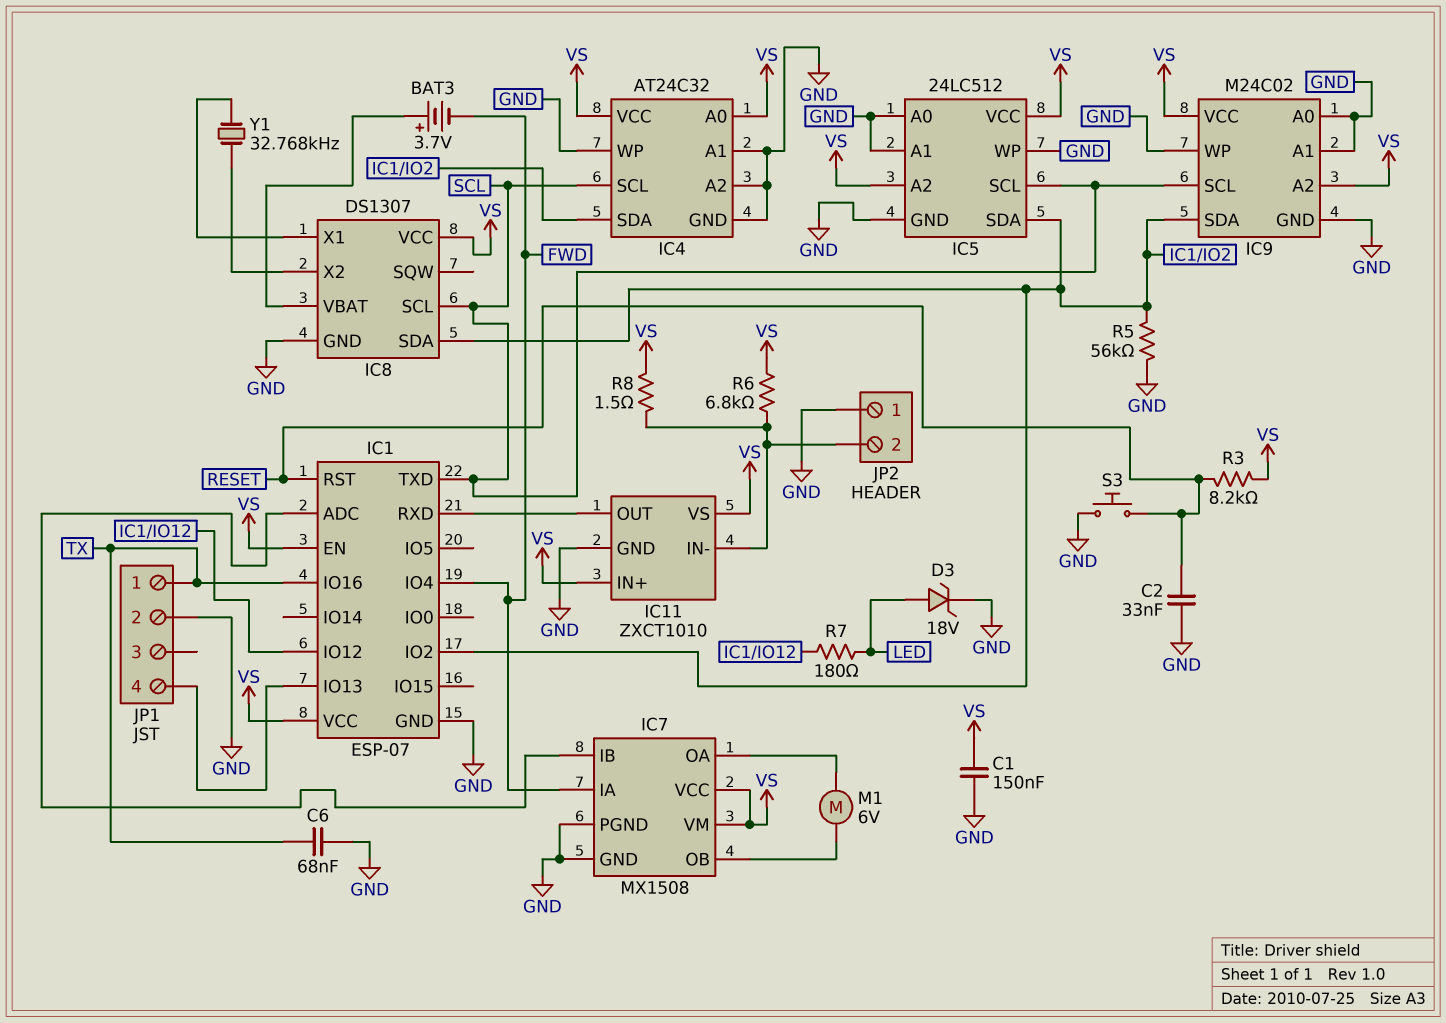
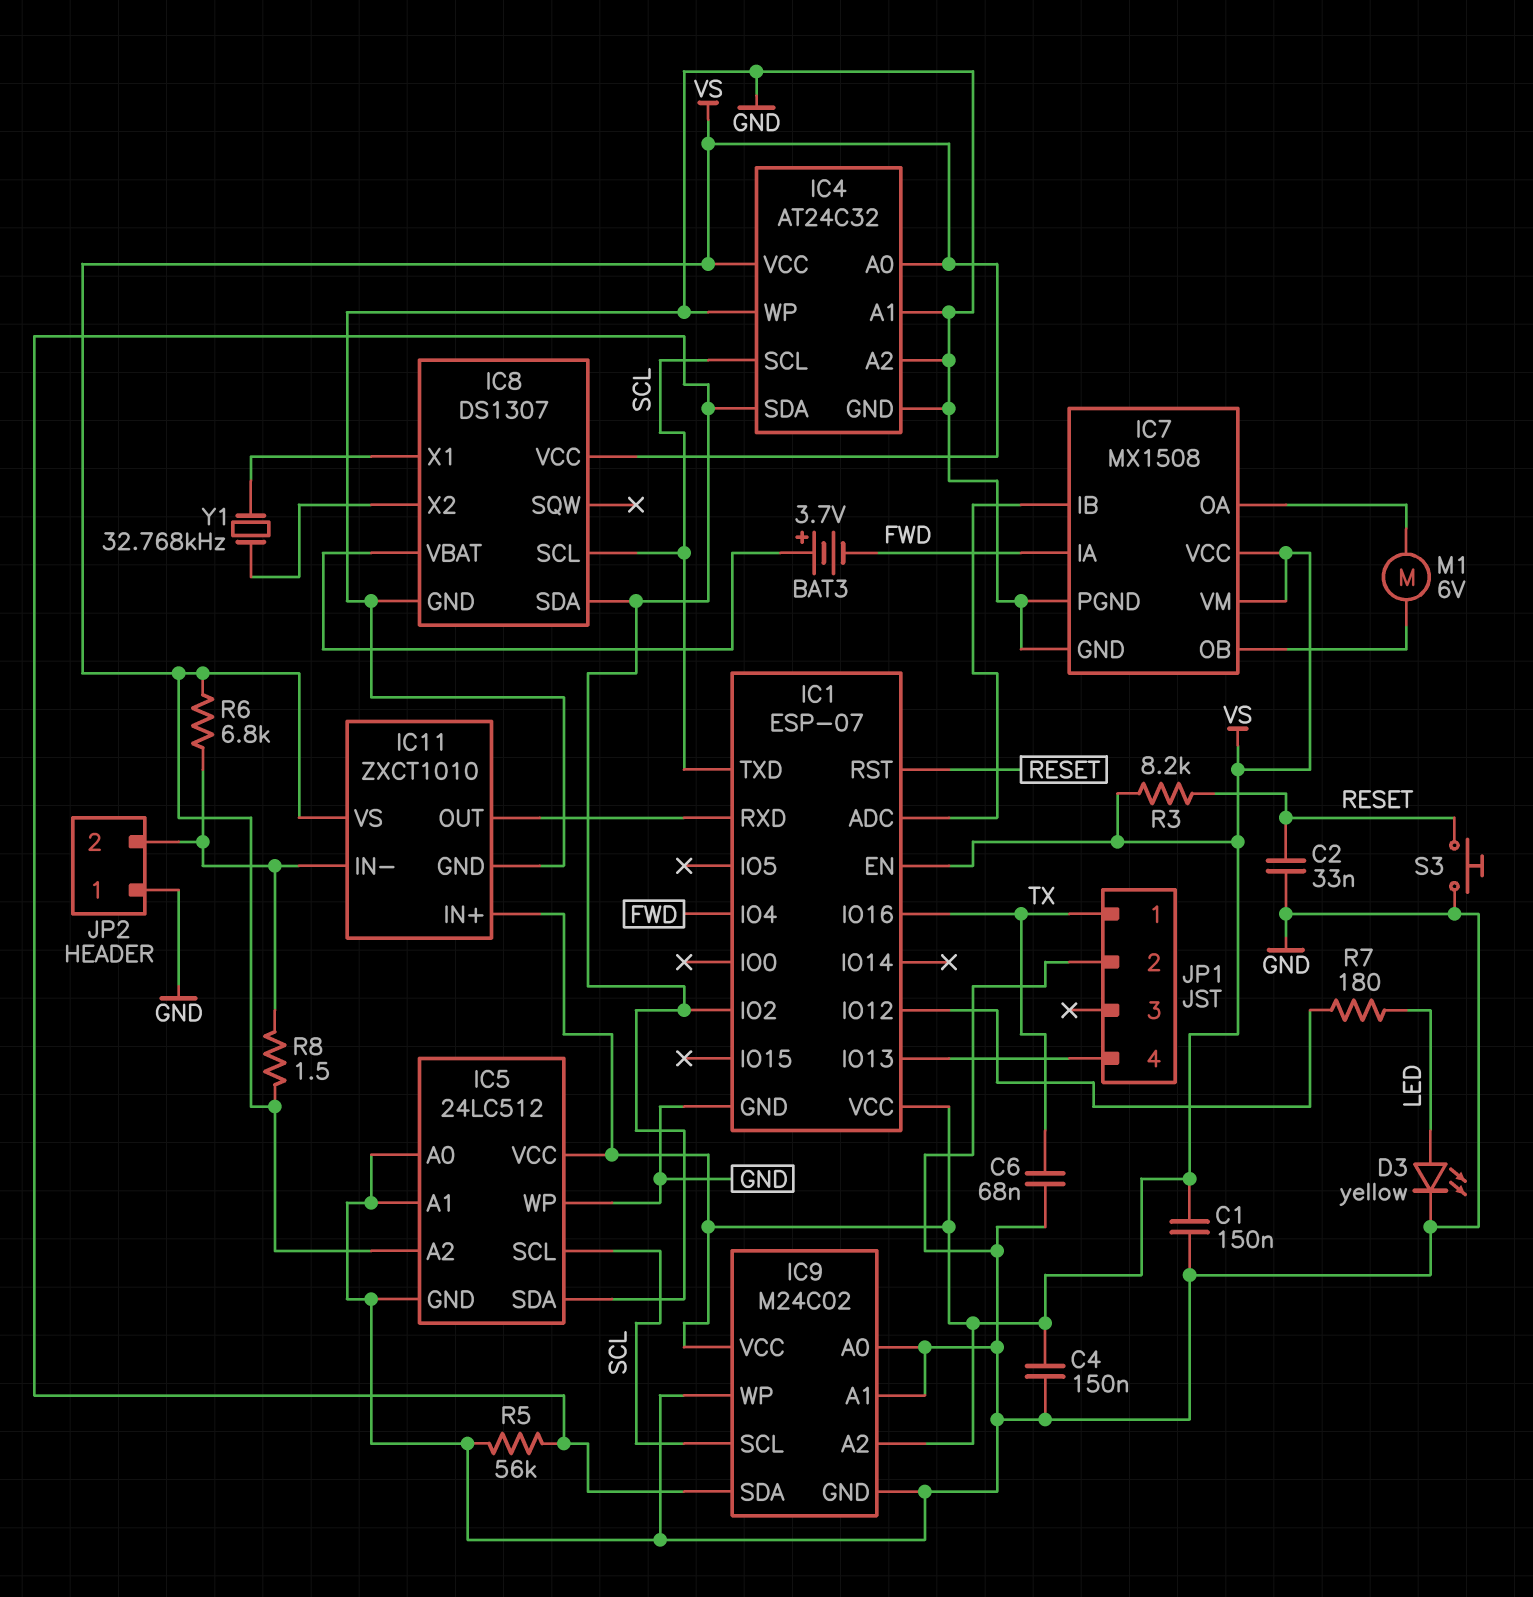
C4: none -> 150nF (GND, VS)
D3: zener 18V (A LED, K GND) -> LED yellow (A LED, K GND)

